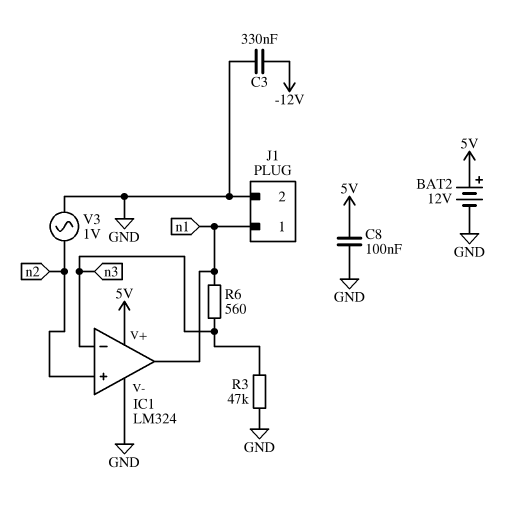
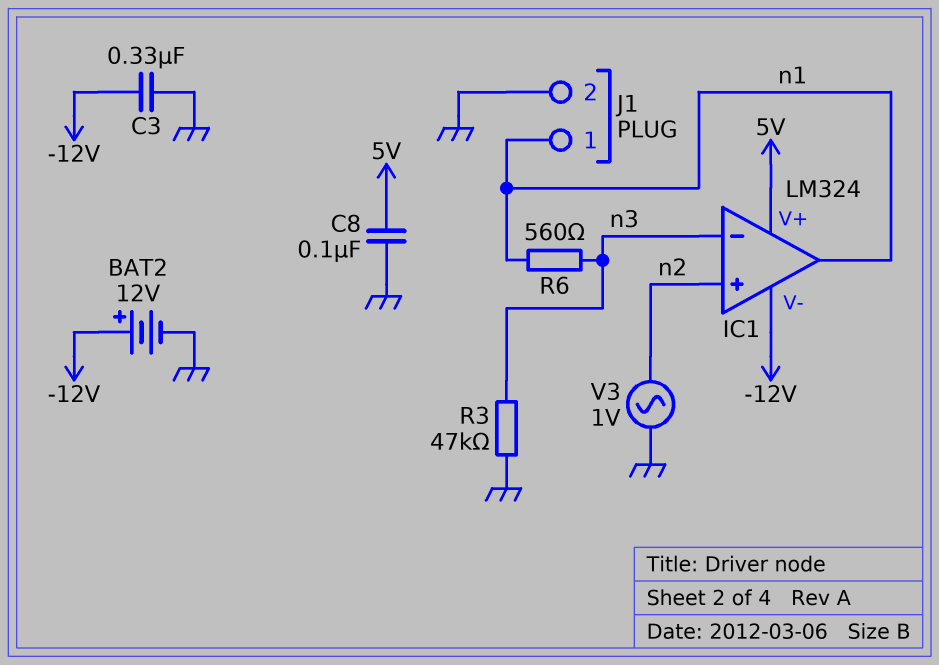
BAT2: 12V (plus 5V, minus GND) -> 12V (plus -12V, minus GND)
IC1 pin V-: GND -> -12V

